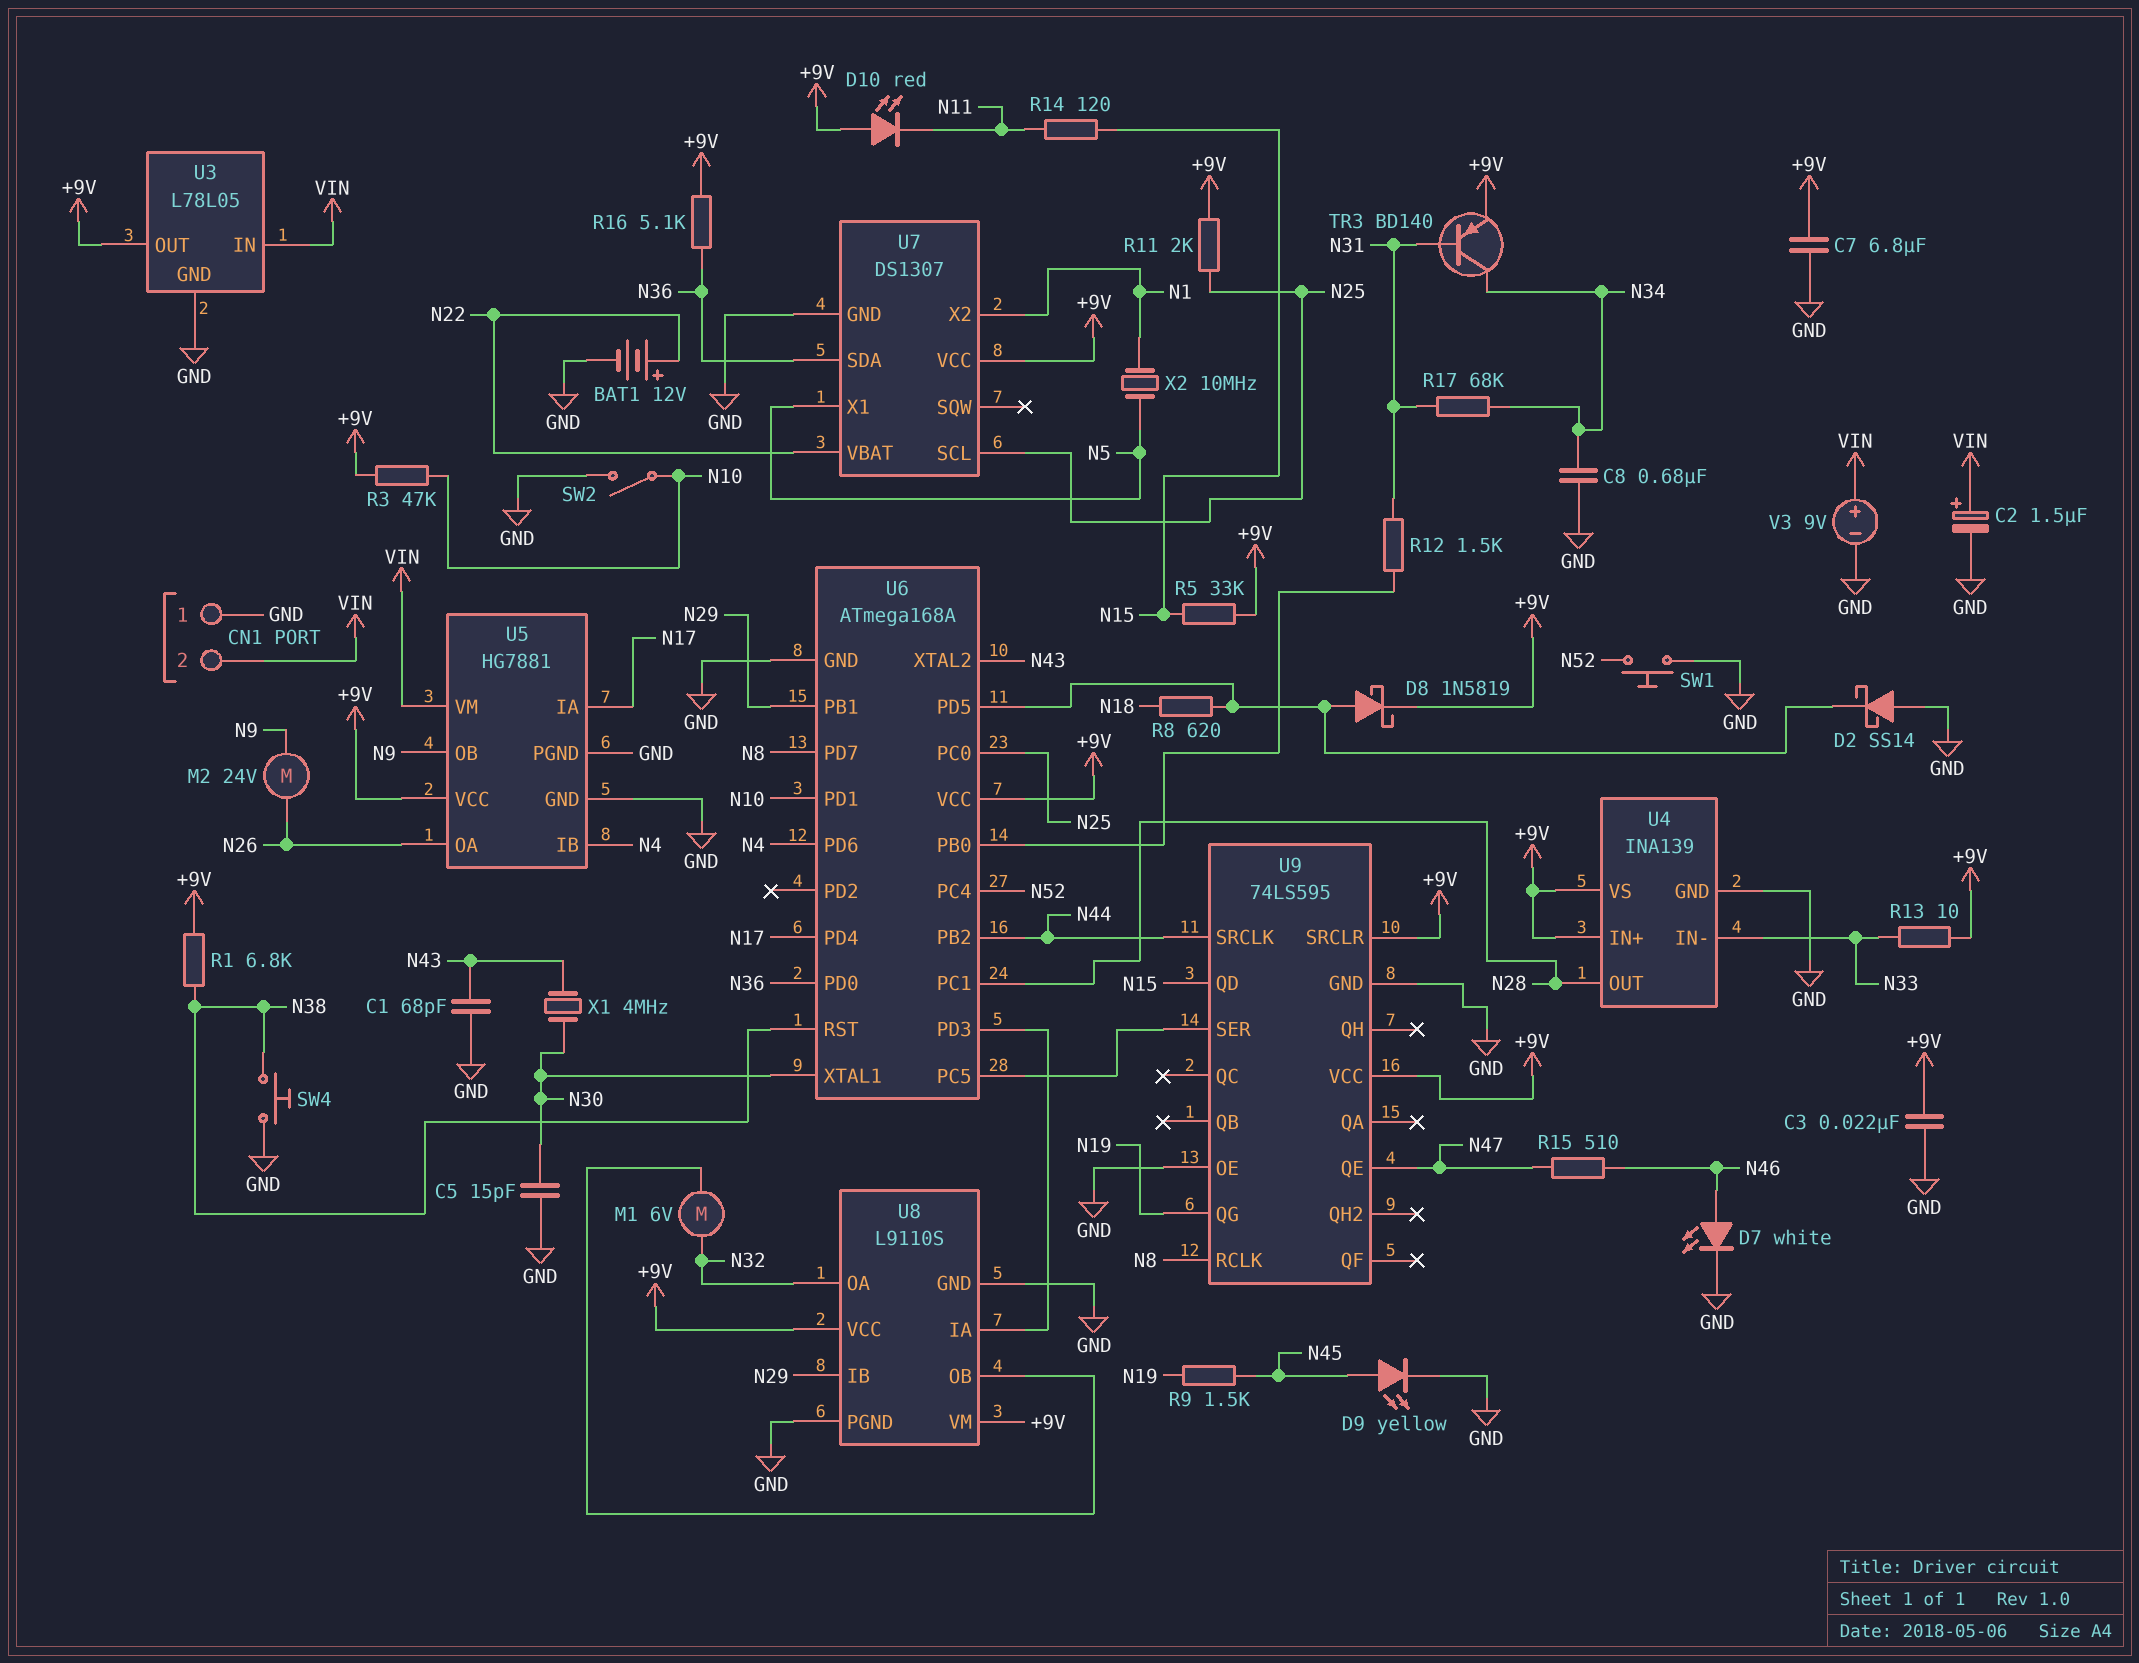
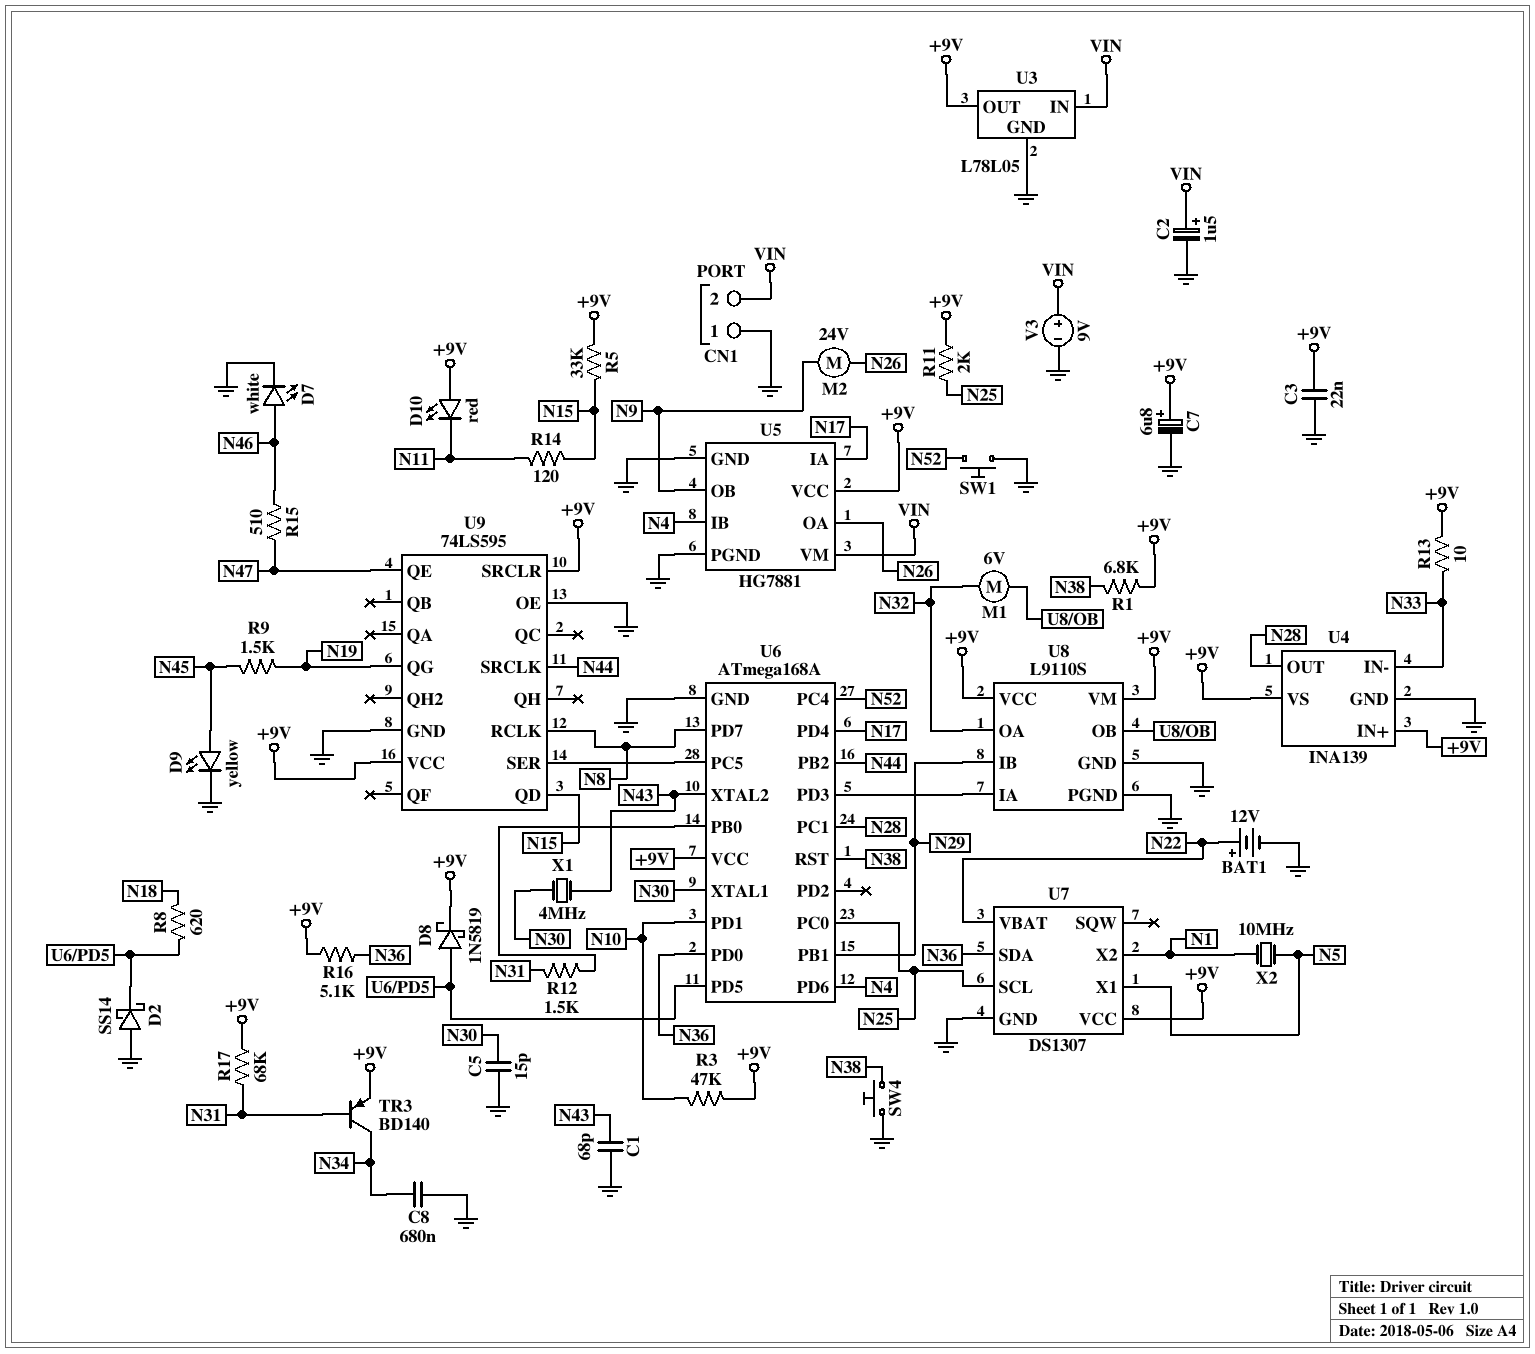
C7: 6.8uF (+9V, GND) -> 6.8uF (plus +9V, minus GND)
R17: 68k (N31, N34) -> 68k (+9V, N31)
SW2: switch (GND, N10) -> none

